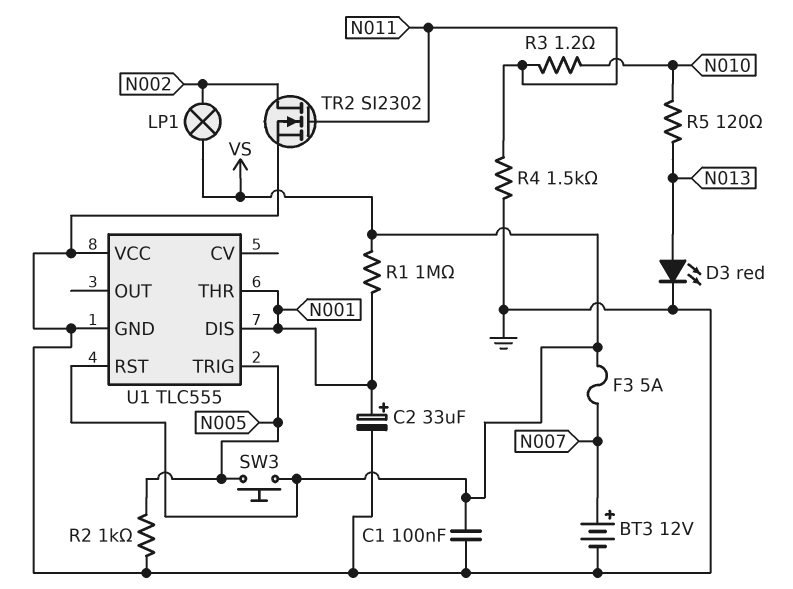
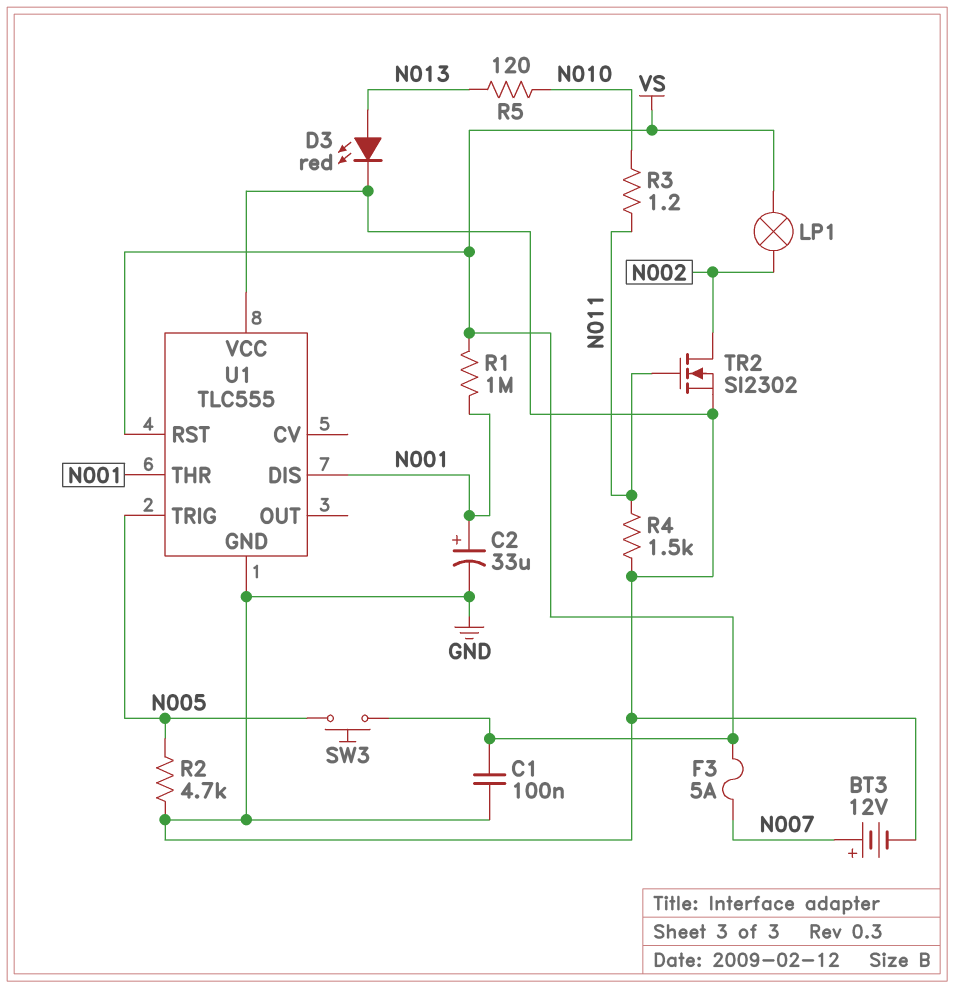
R2: 1k (GND, N005) -> 4.7k (GND, N005)

